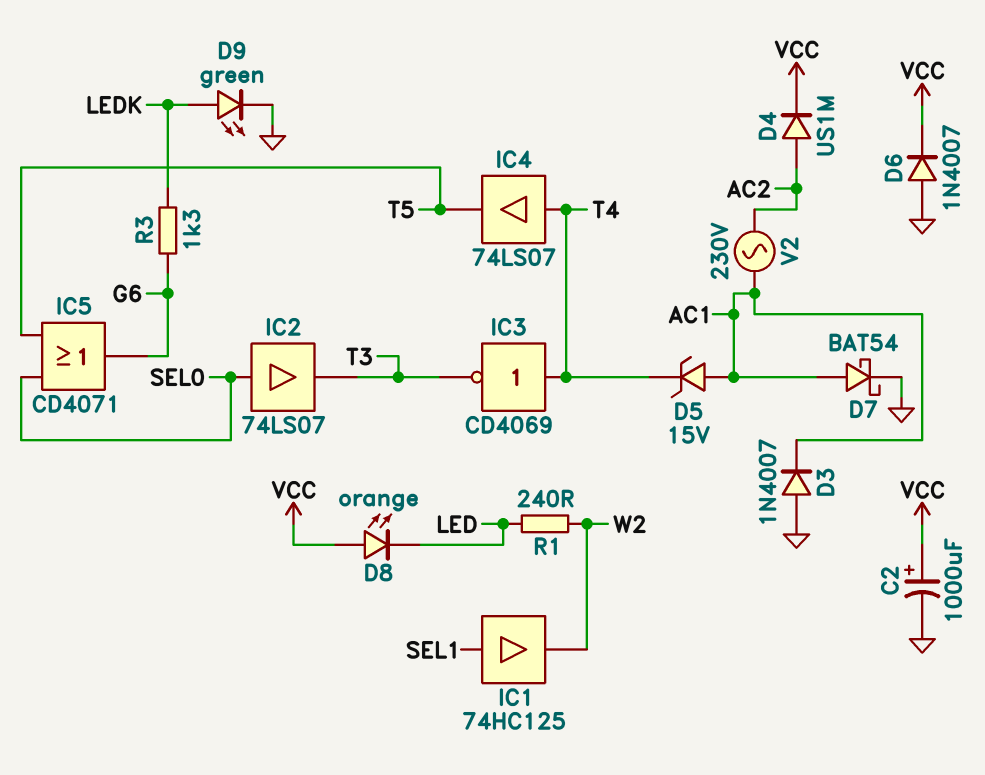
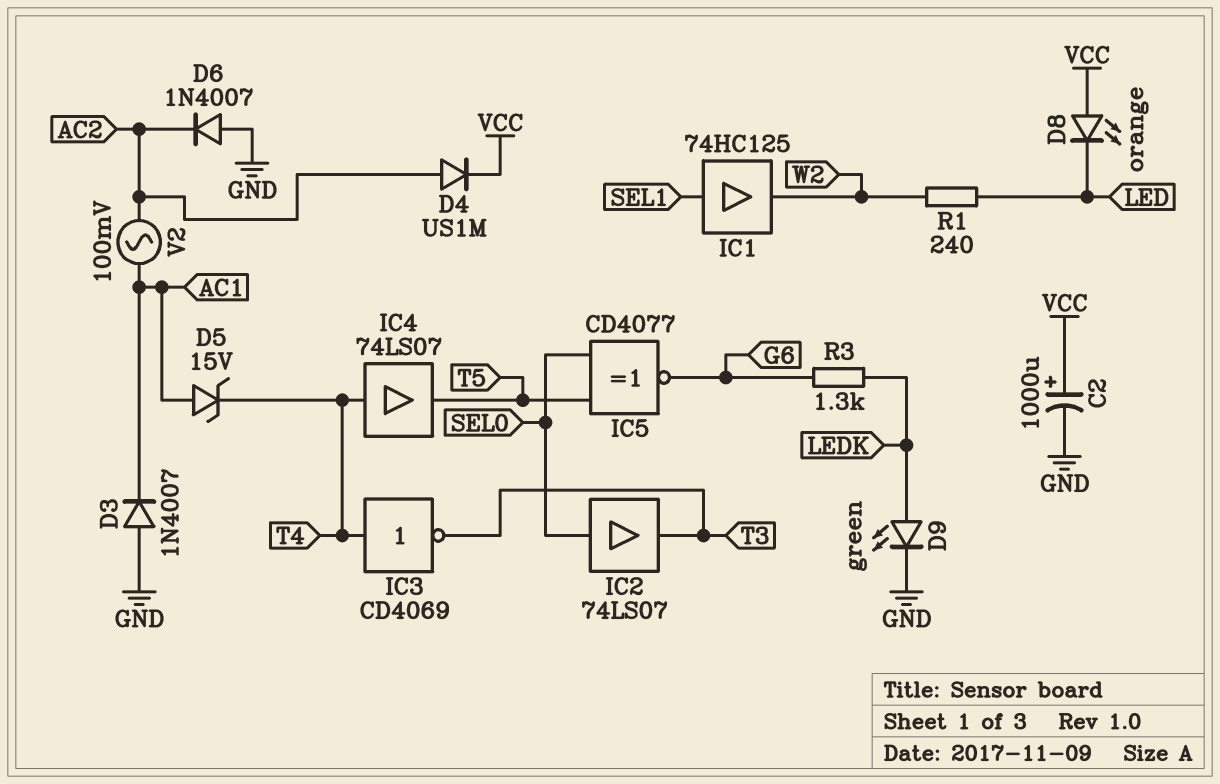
D6: diode 1N4007 (A GND, K VCC) -> diode 1N4007 (A GND, K AC2)
D7: schottky BAT54 (A AC1, K GND) -> none
IC5: OR CD4071 (in SEL0, in T5, out G6) -> XNOR CD4077 (in SEL0, in T5, out G6)
V2: AC 230V (AC1, AC2) -> AC 100mV (AC1, AC2)

